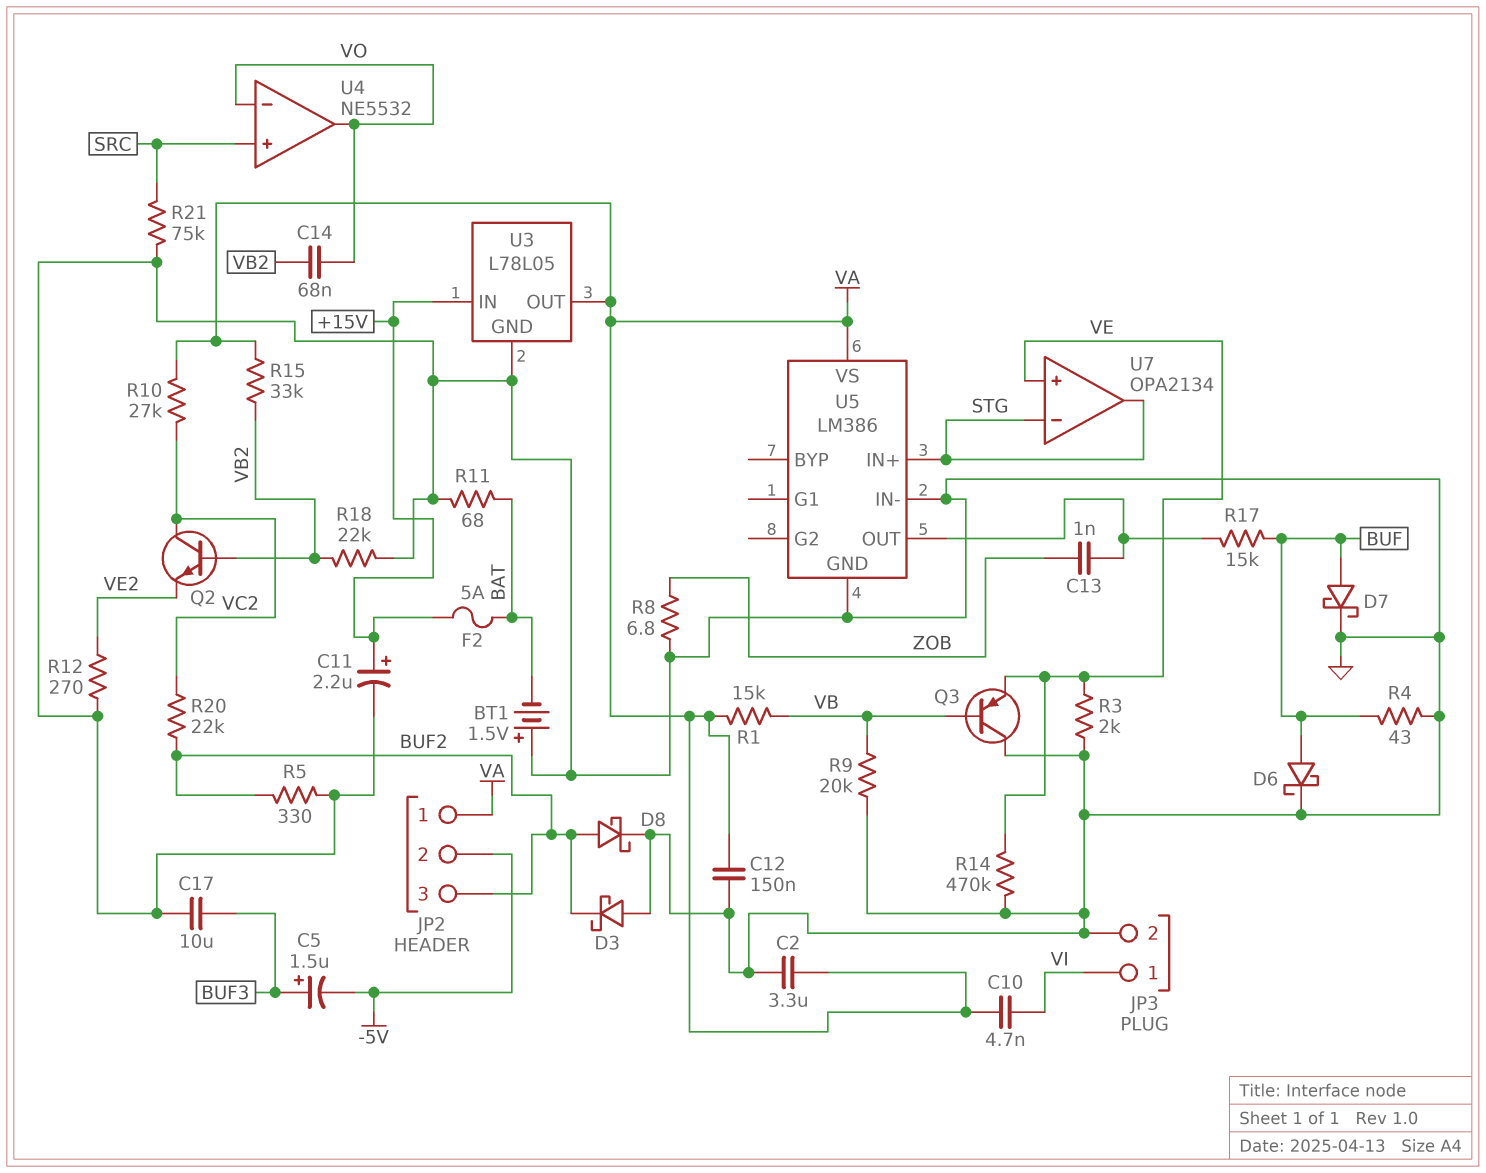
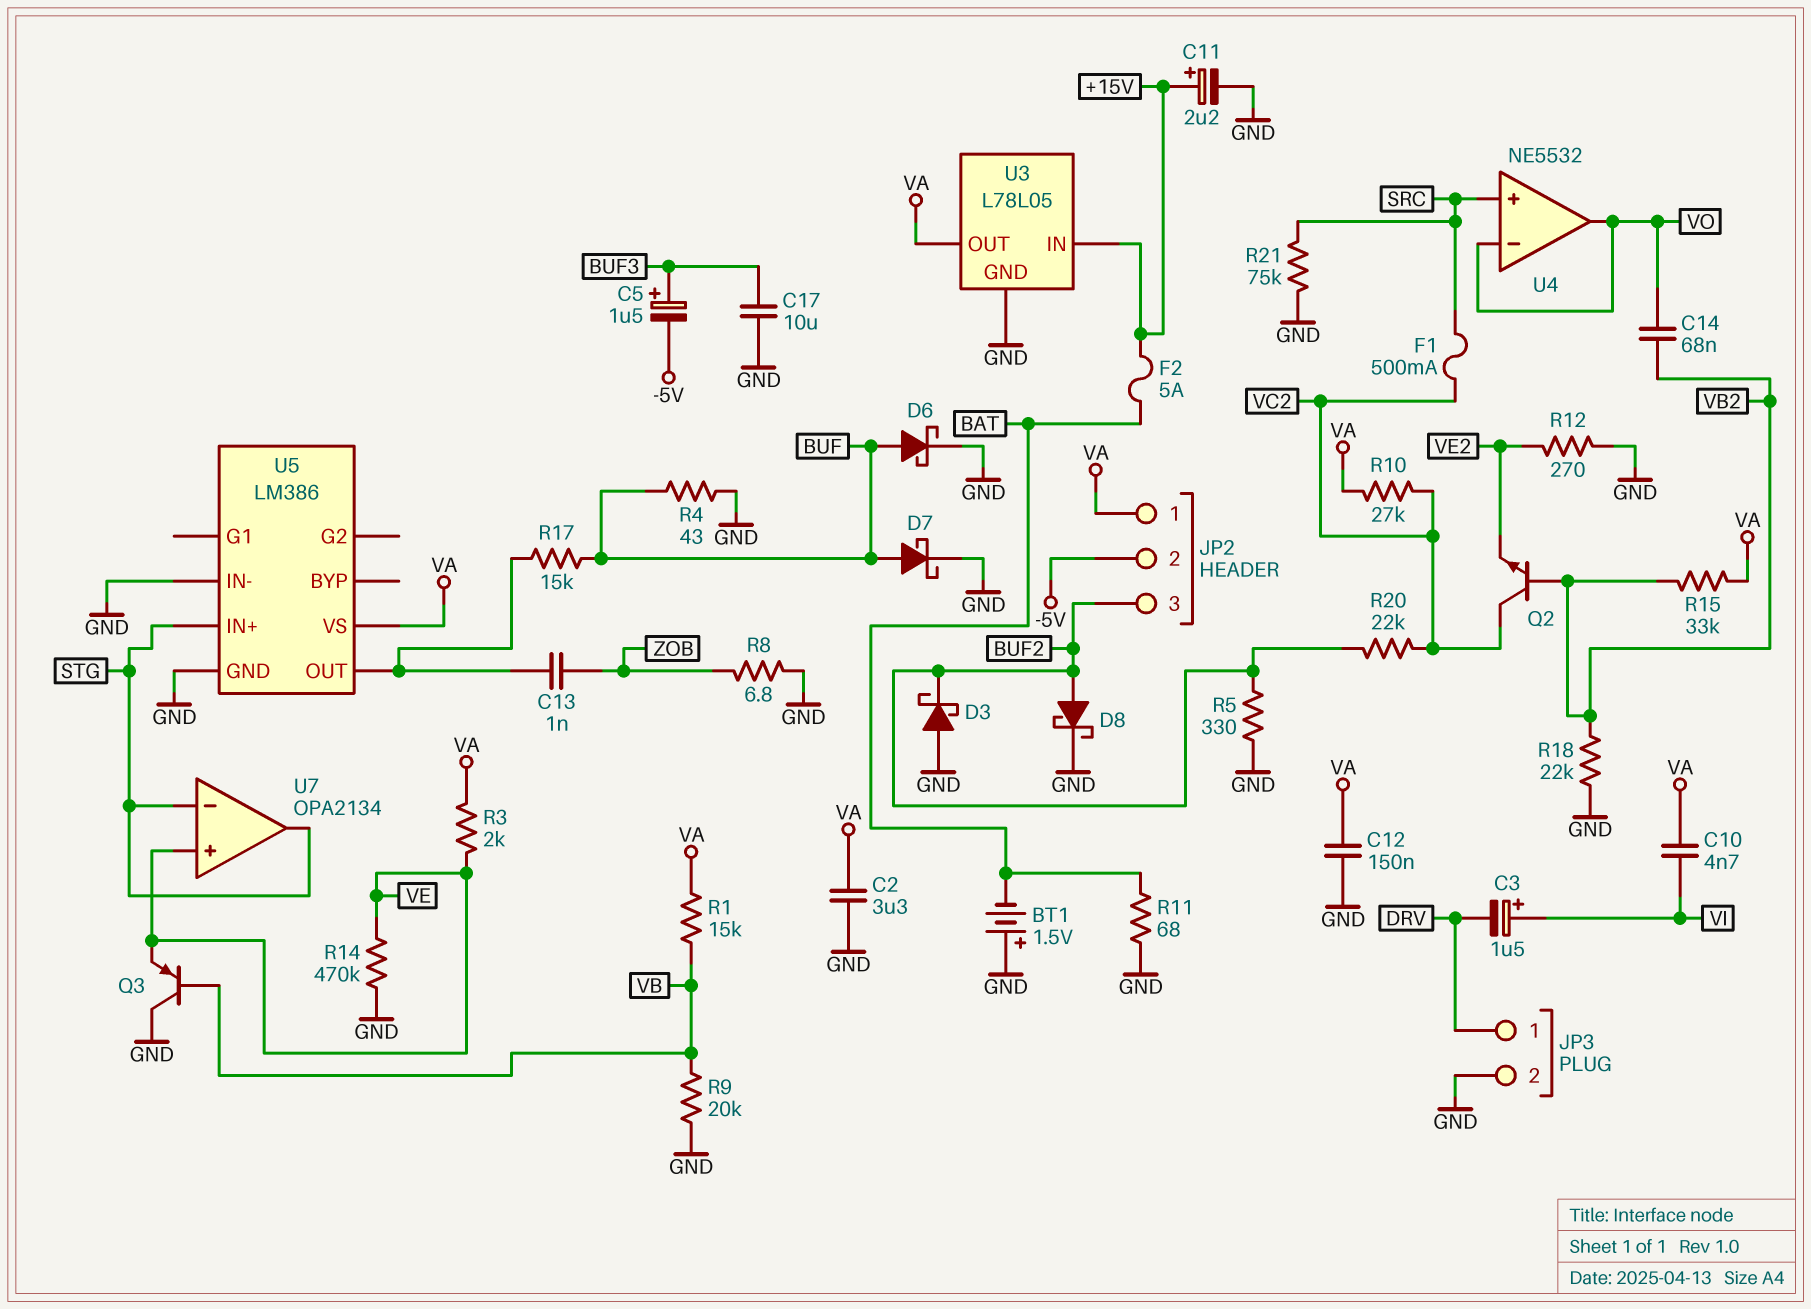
C3: none -> 1.5uF (plus VI, minus DRV)
F1: none -> 500mA (SRC, VC2)
JP3 pin 1: VI -> DRV
R3: 2k (GND, VE) -> 2k (VA, VE)

